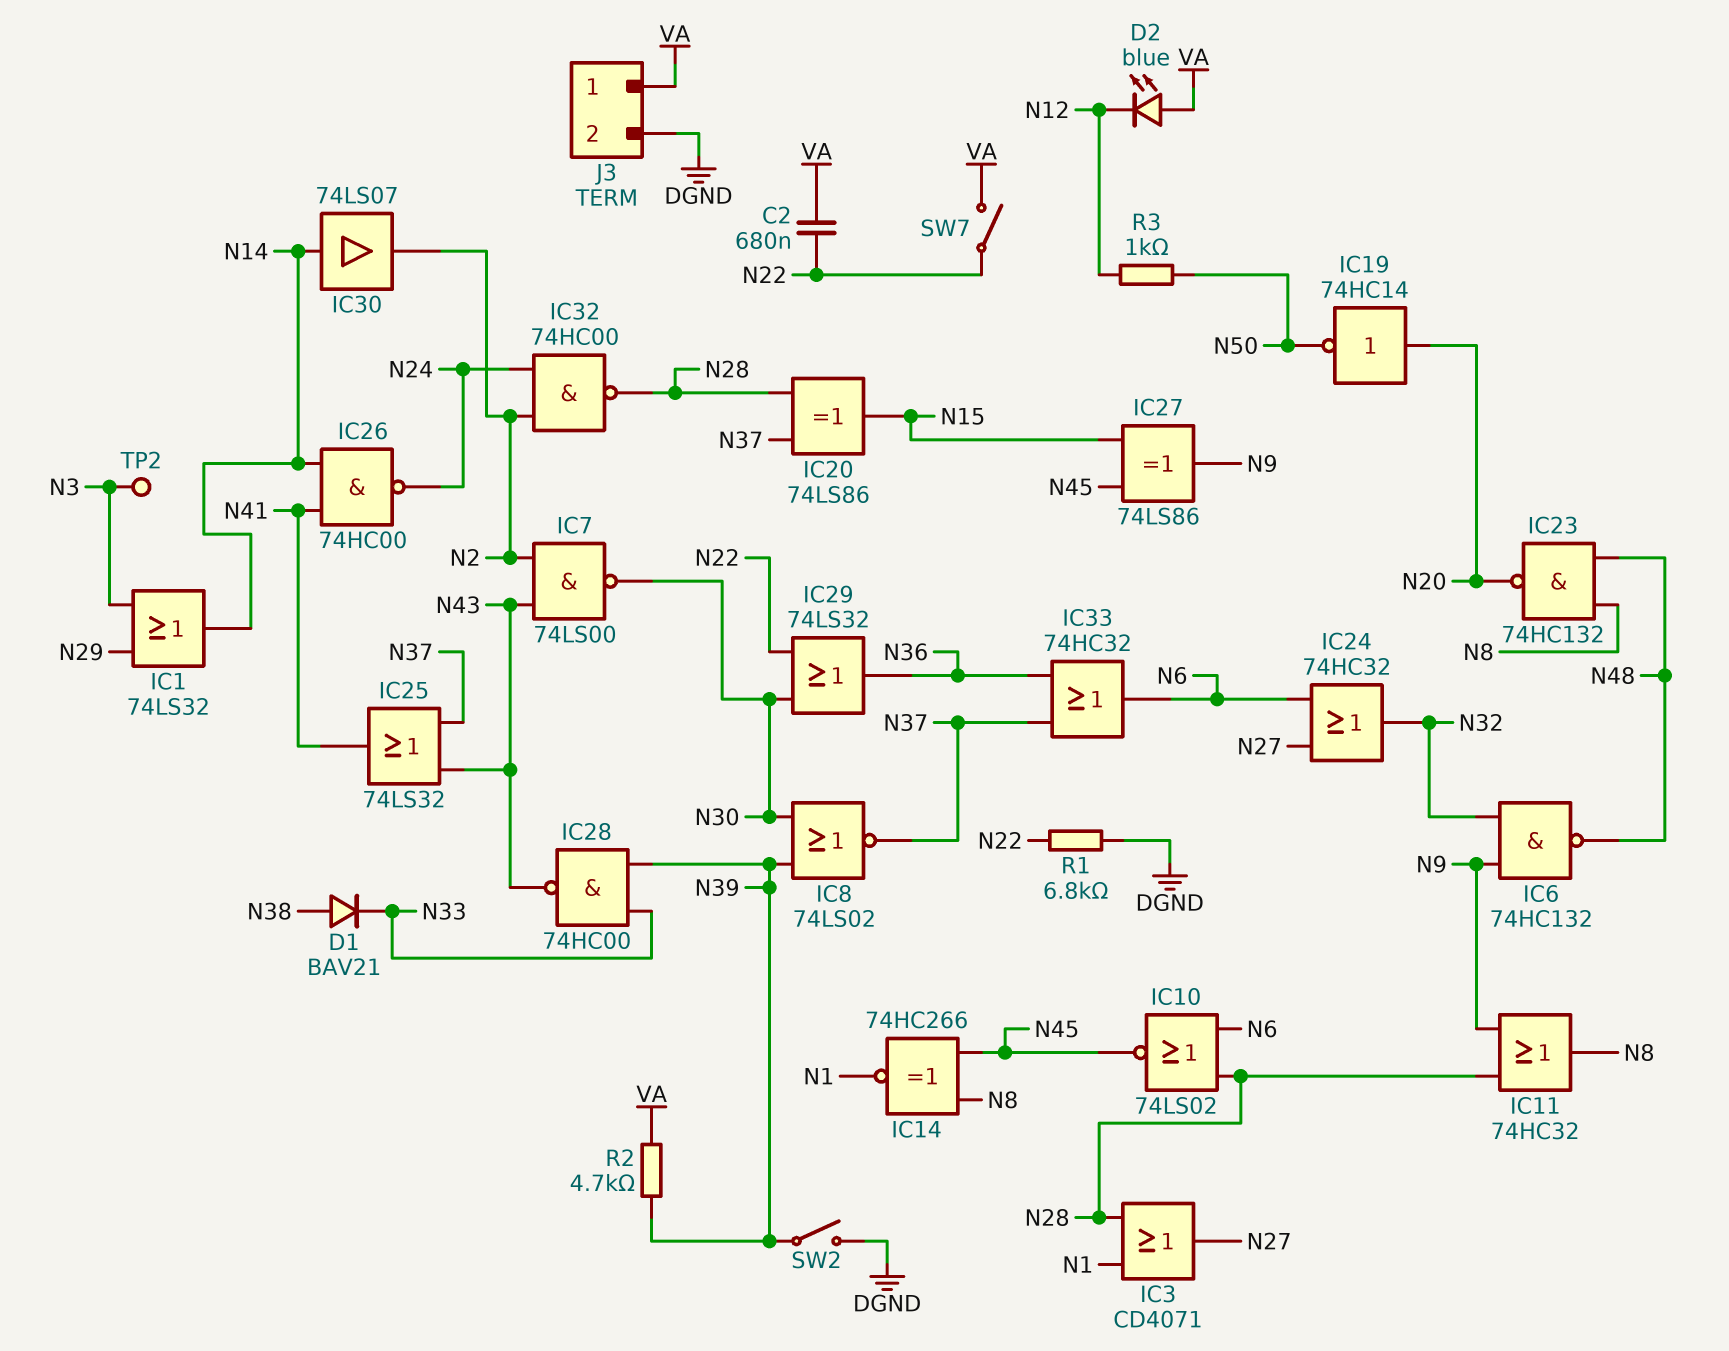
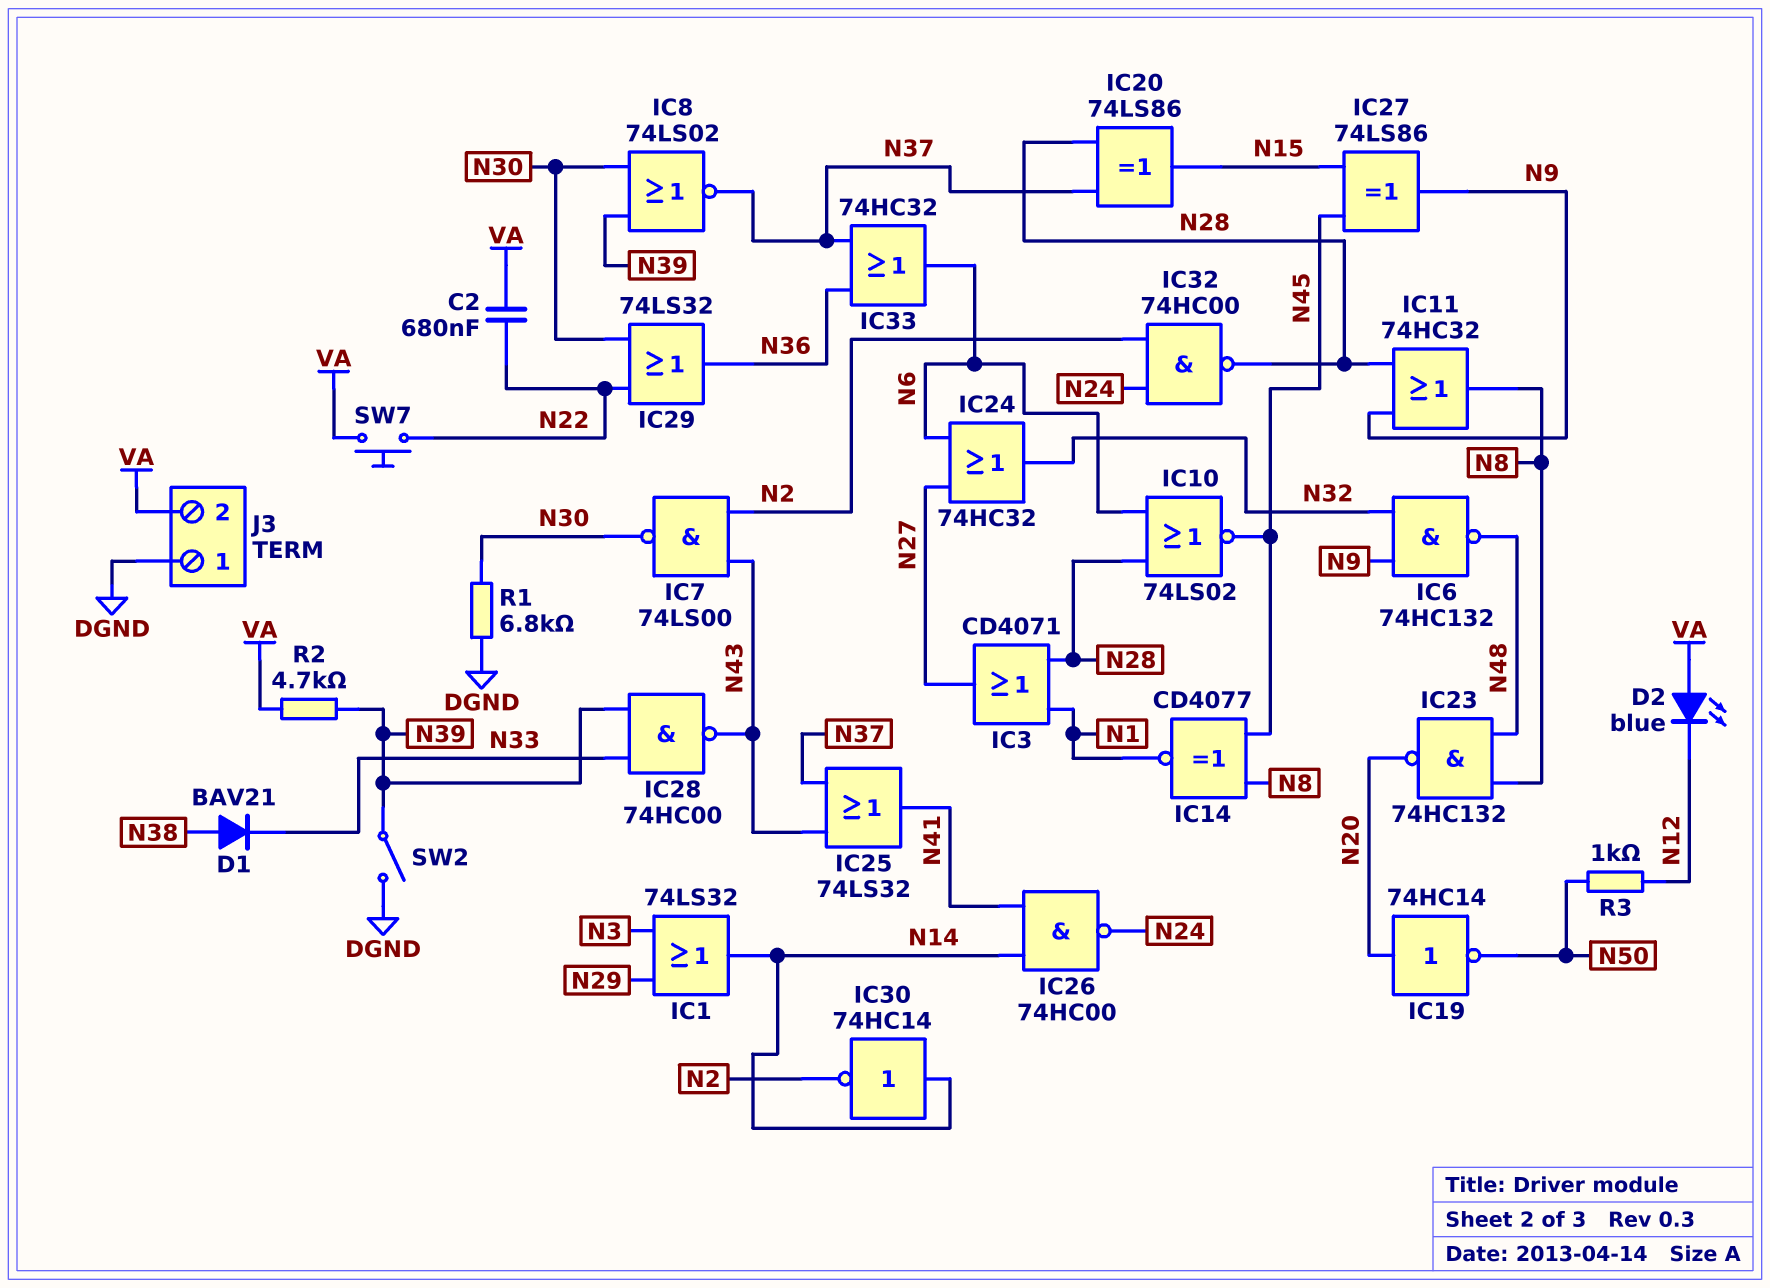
IC14: XNOR 74HC266 (in N8, in N45, out N1) -> XNOR CD4077 (in N8, in N45, out N1)
IC30: buffer 74LS07 (in N14, out N2) -> NOT 74HC14 (in N14, out N2)
J3 pin 1: VA -> DGND
J3 pin 2: DGND -> VA
R1: 6.8k (DGND, N22) -> 6.8k (DGND, N30)
SW7: switch (N22, VA) -> button (N22, VA)
TP2: test point (N3) -> none

